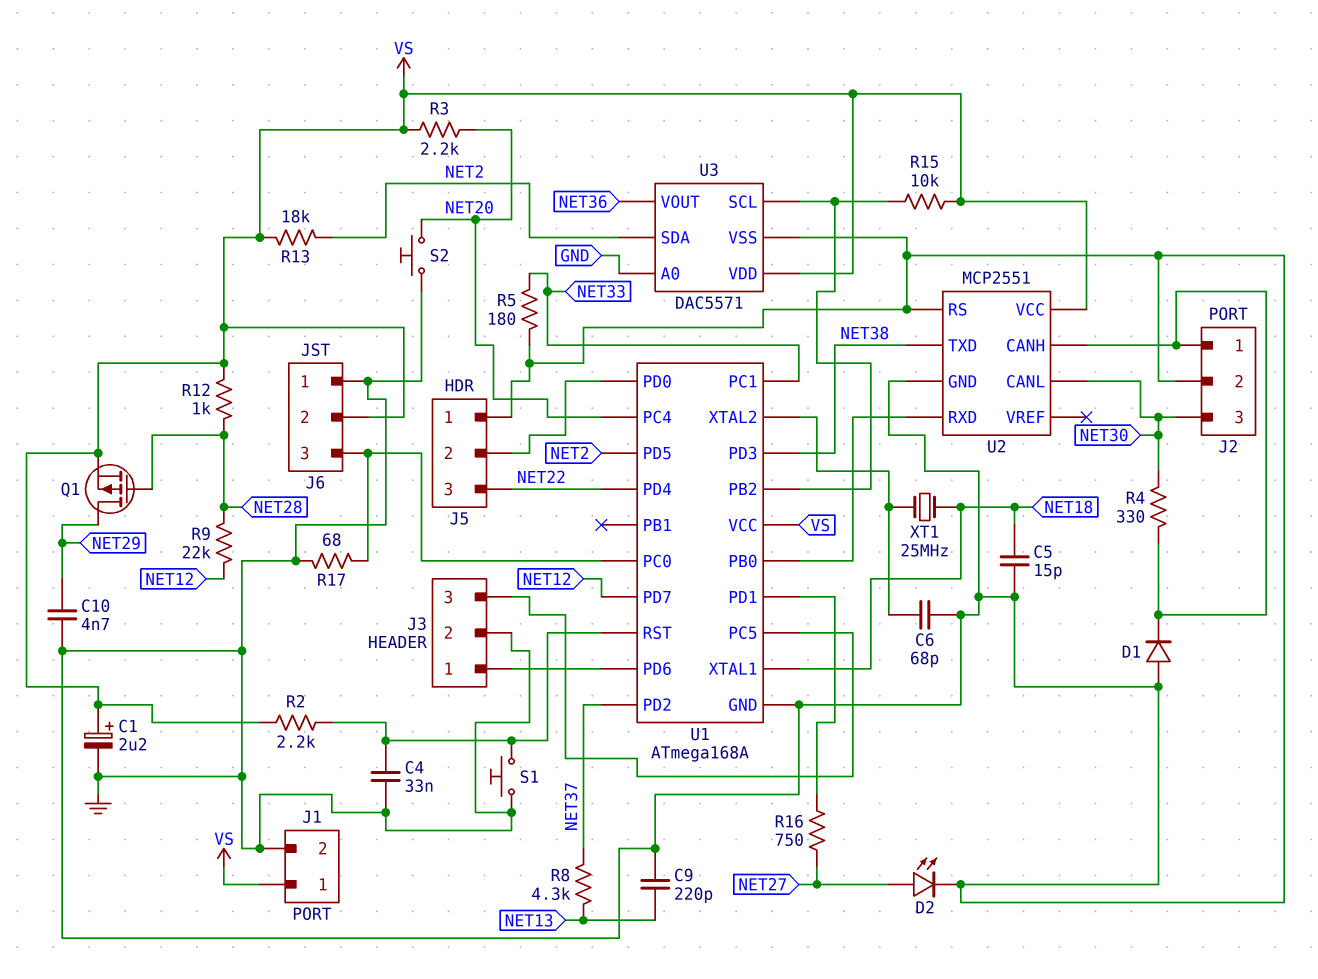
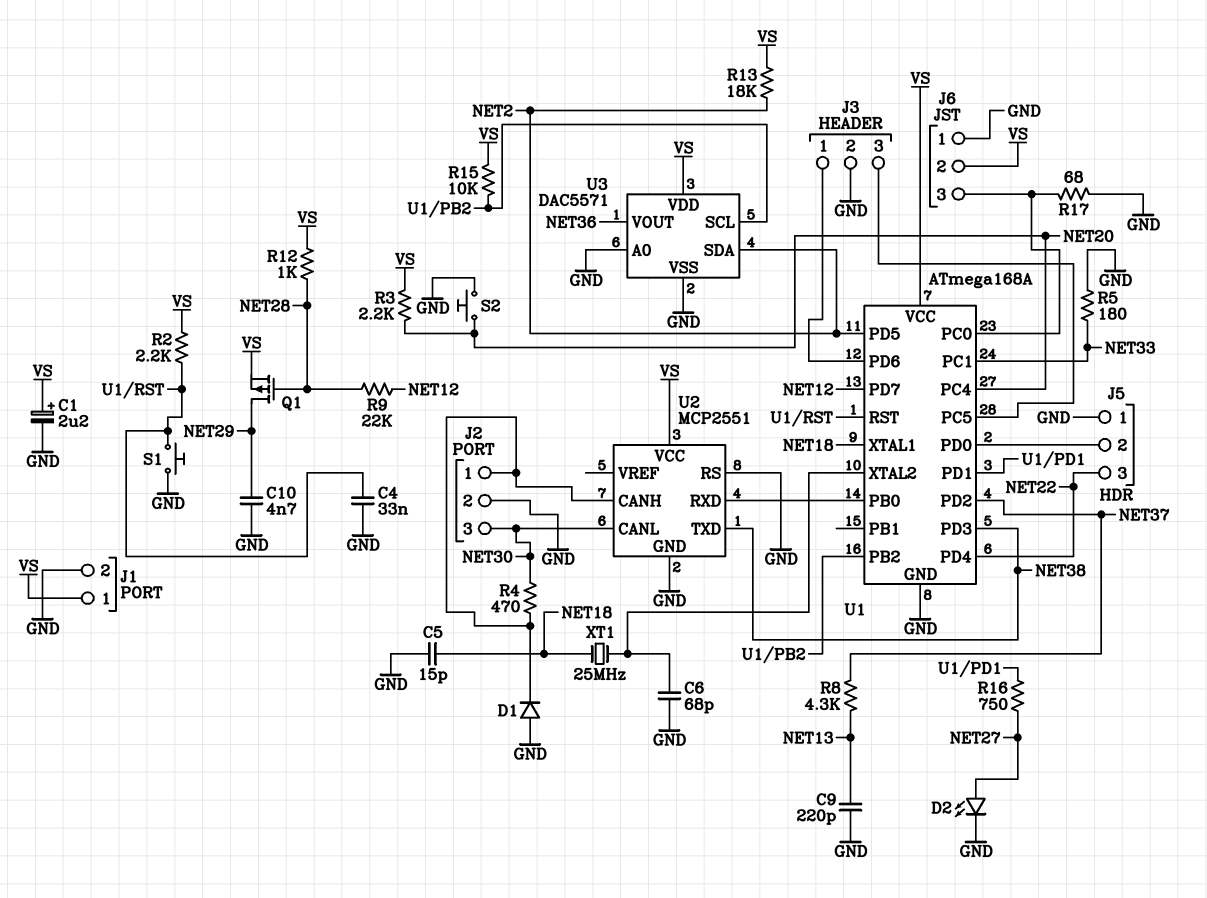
R4: 330 (J2/1, NET30) -> 470 (J2/1, NET30)

